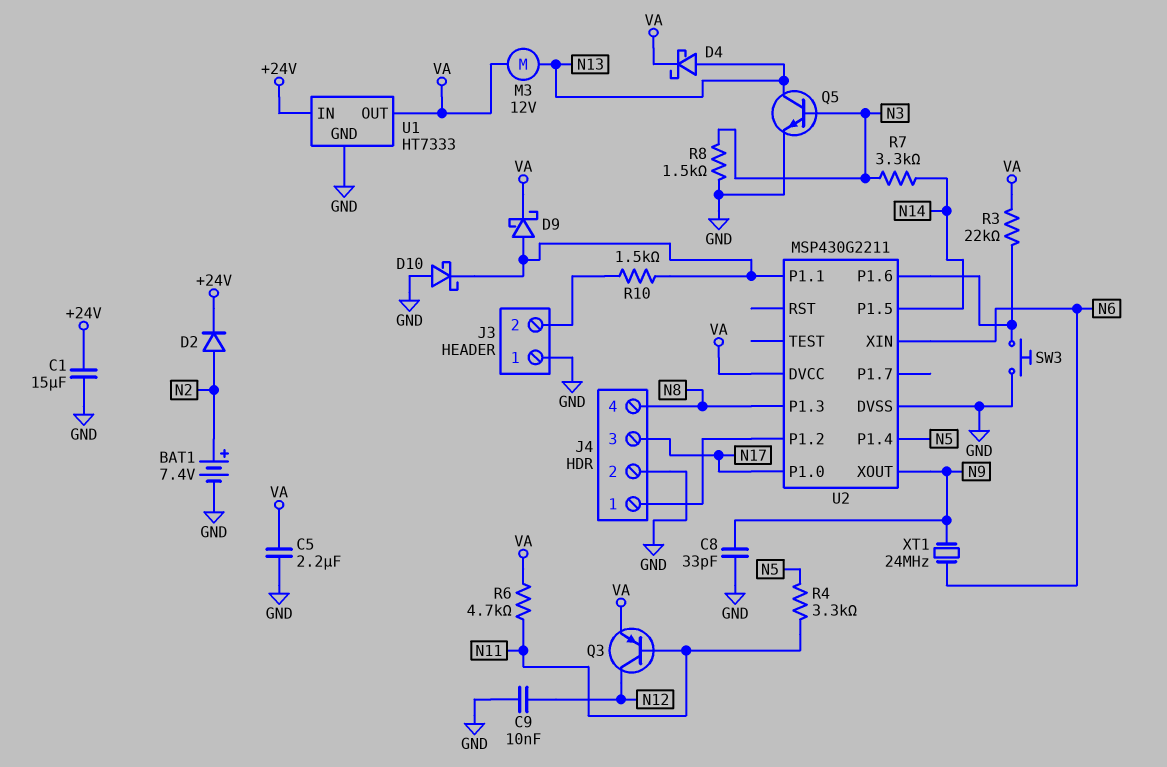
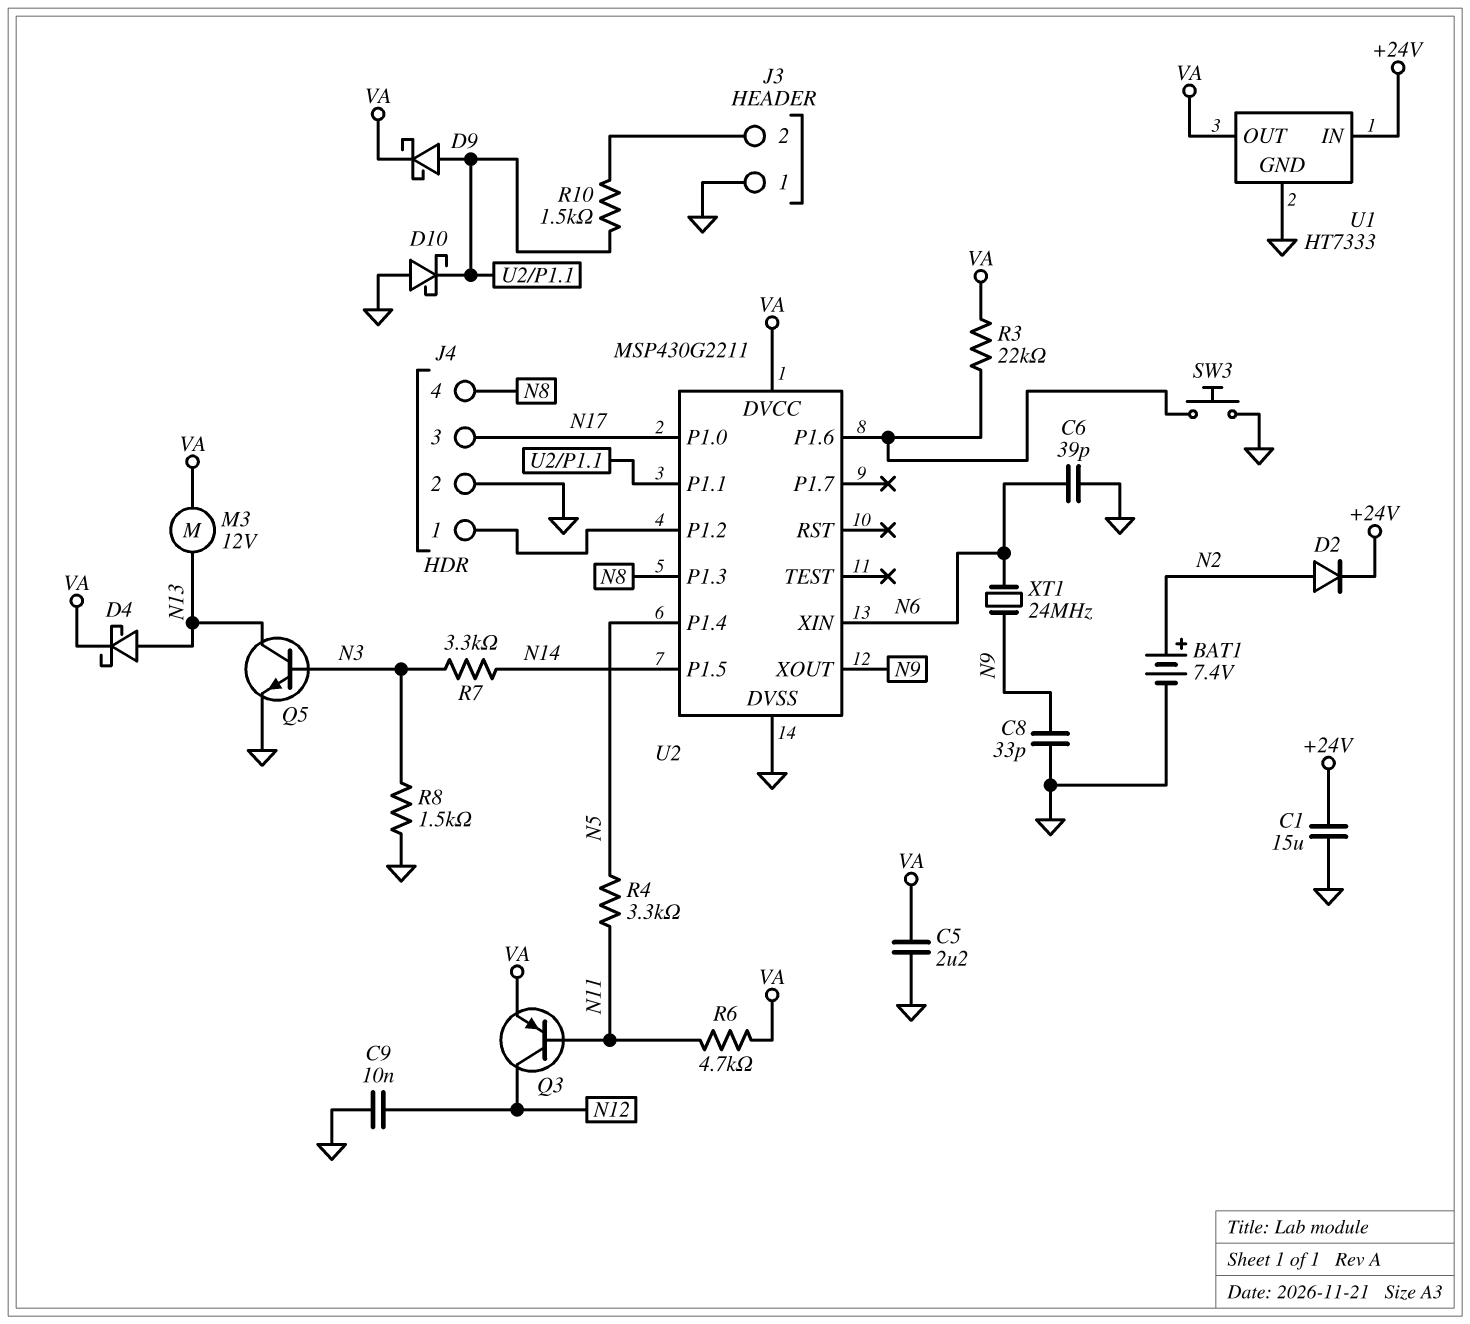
C6: none -> 39pF (GND, N6)

